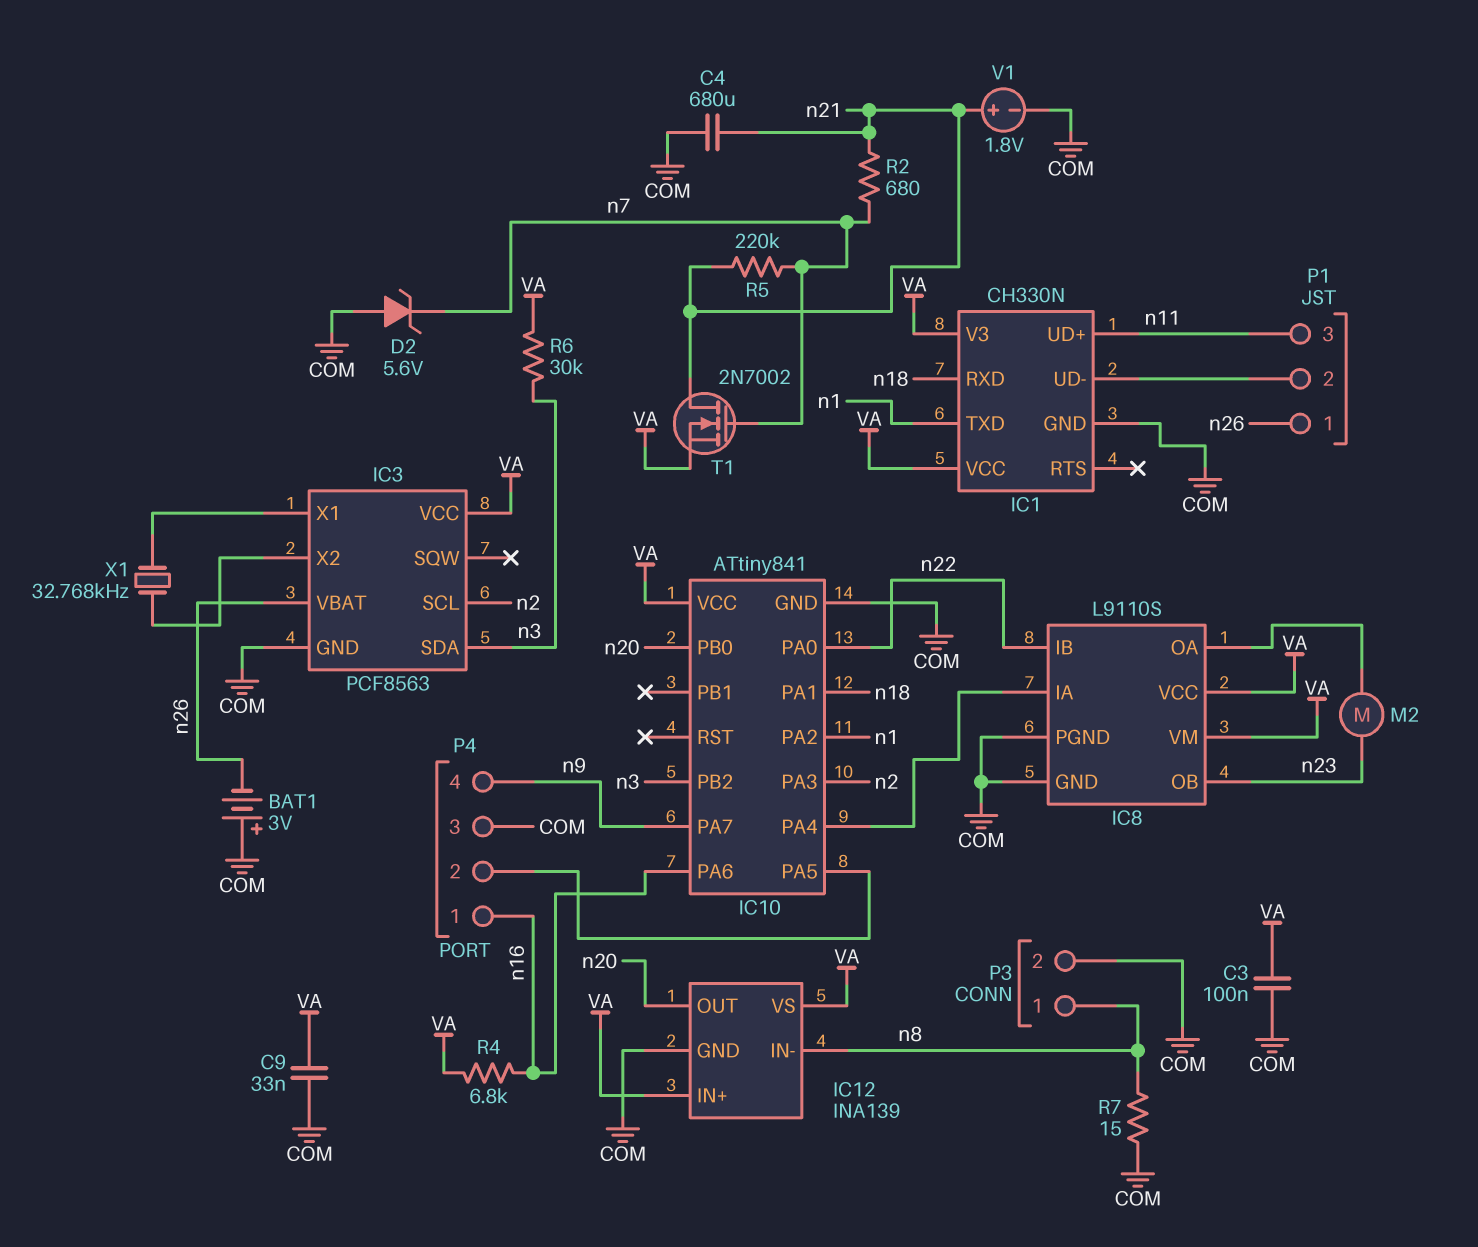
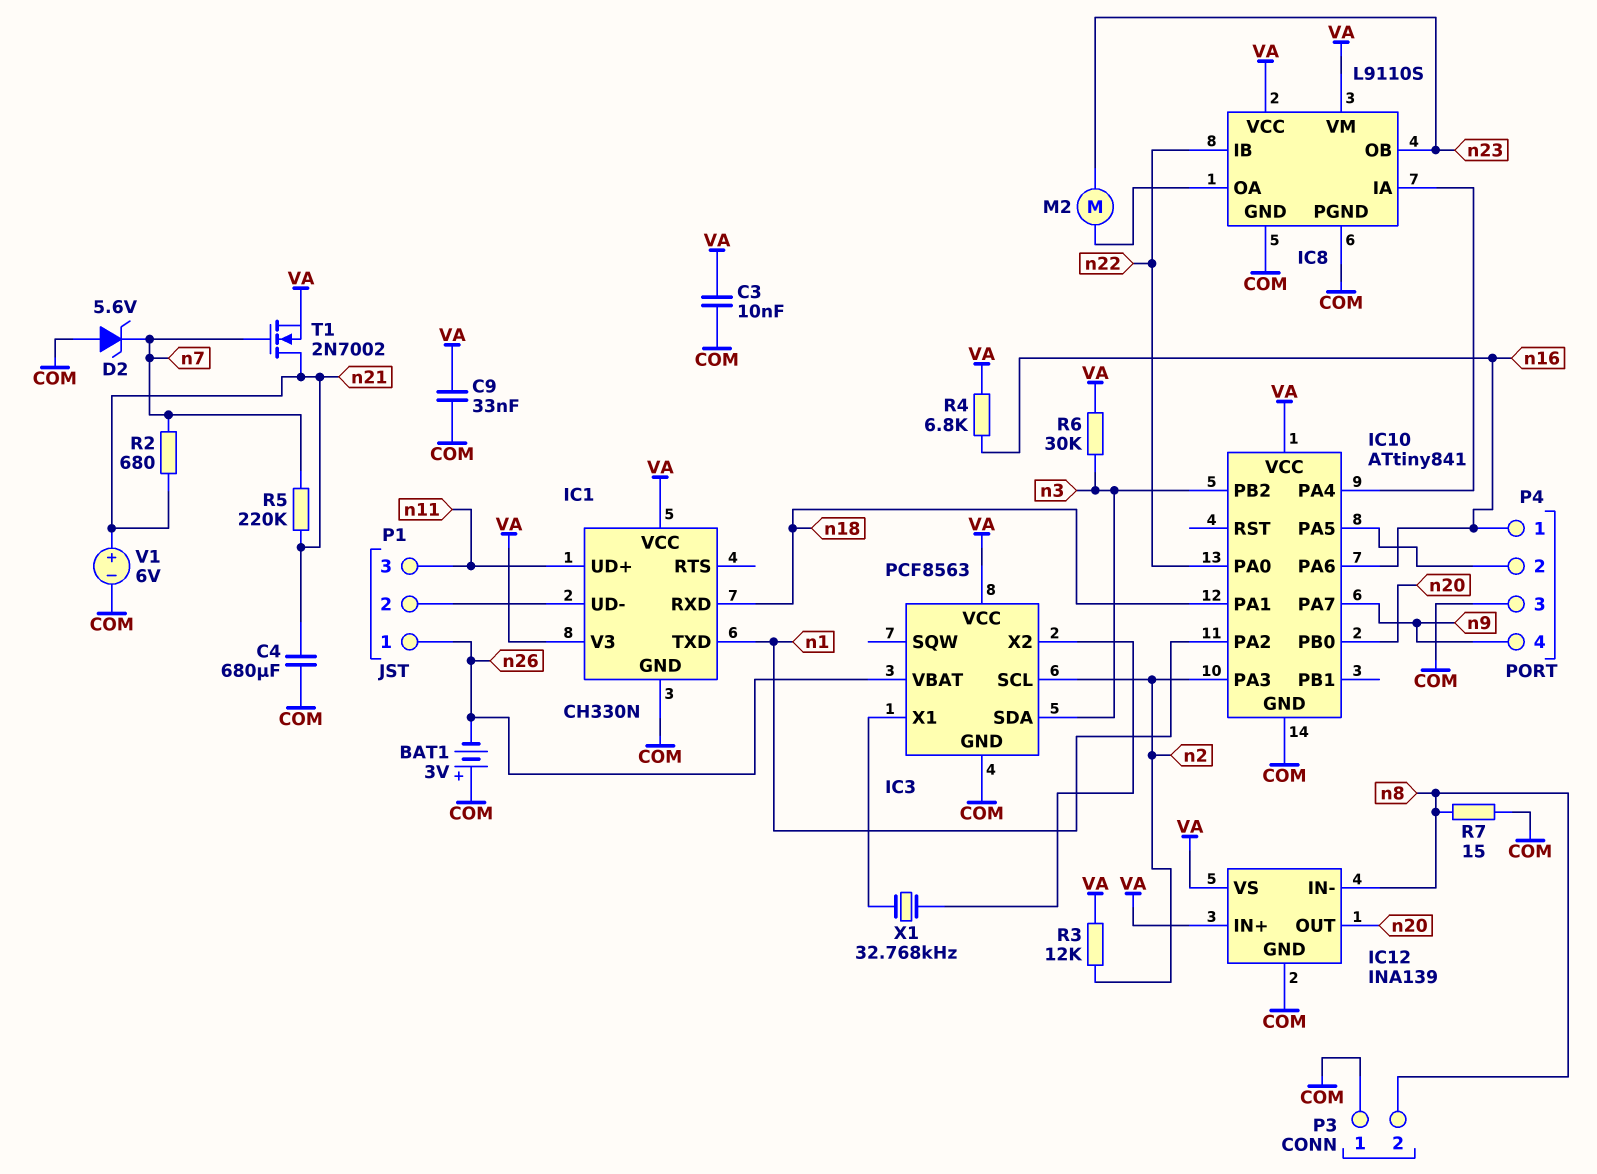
C3: 100nF (COM, VA) -> 10nF (COM, VA)
P3 pin 1: n8 -> COM
P3 pin 2: COM -> n8
R3: none -> 12k (VA, n2)
V1: 1.8V (plus n21, minus COM) -> 6V (plus n21, minus COM)

